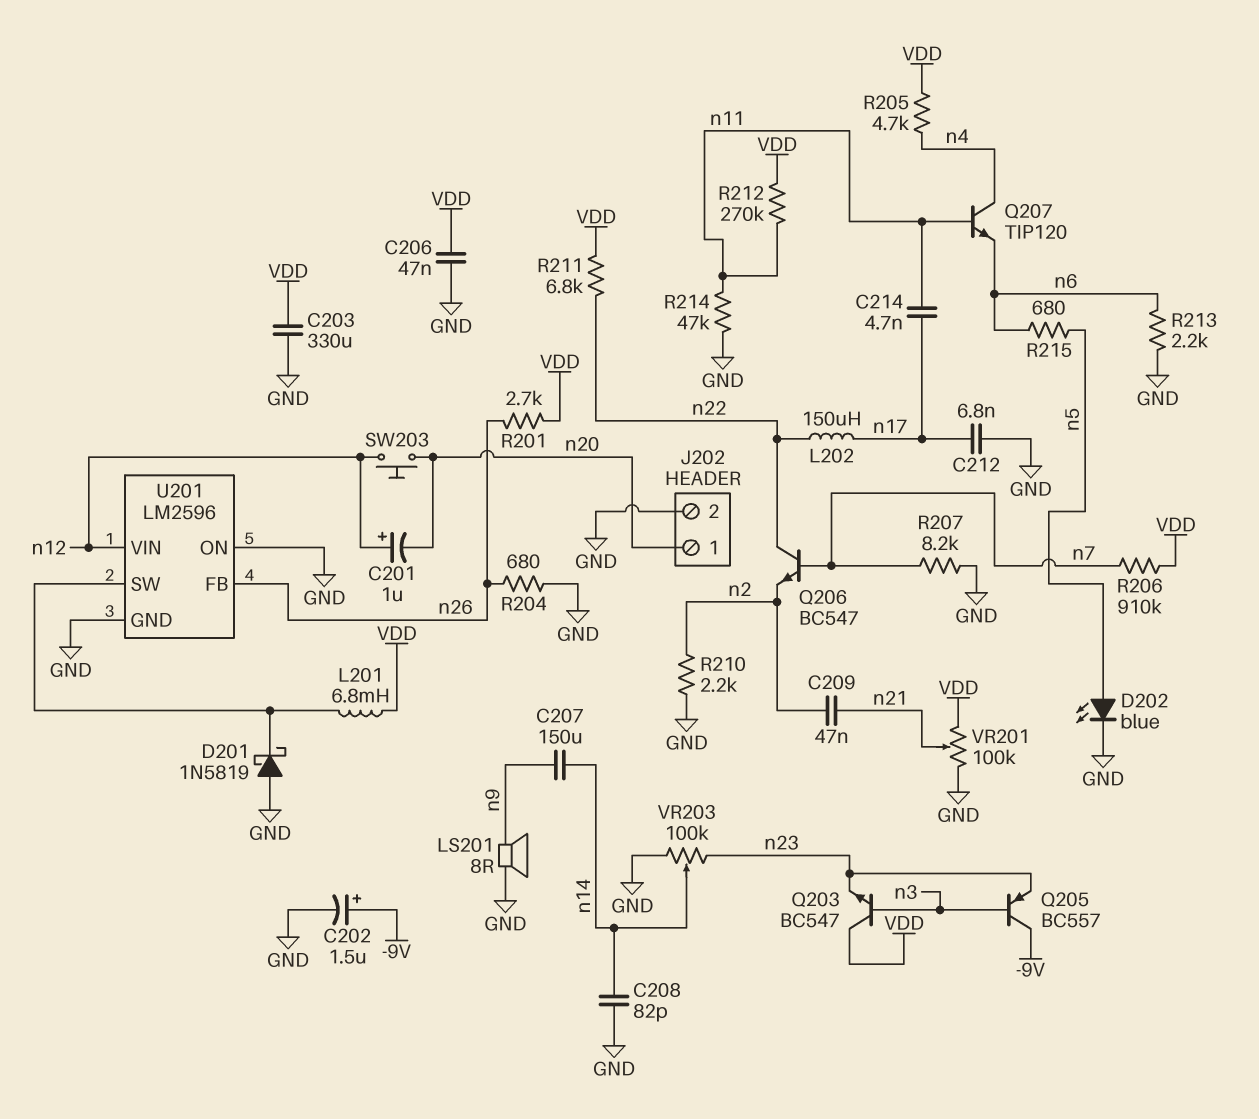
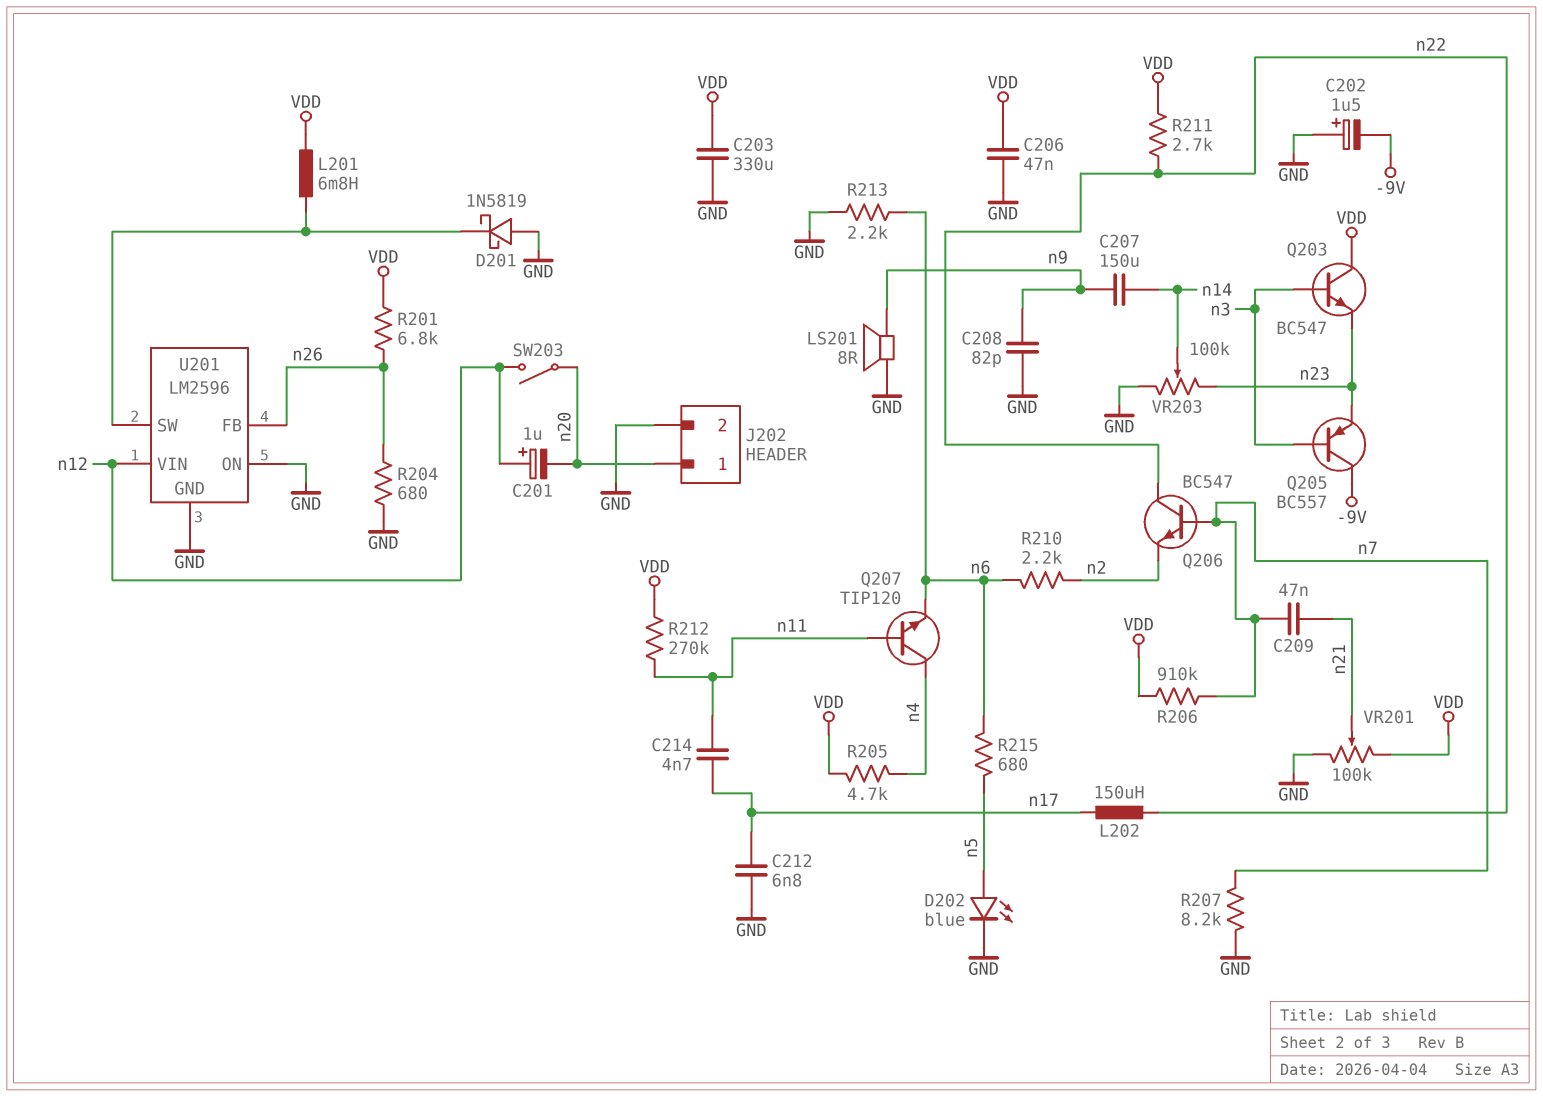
C202: 1.5uF (plus -9V, minus GND) -> 1.5uF (plus GND, minus -9V)
C208: 82pF (GND, n14) -> 82pF (GND, n9)
C209: 47nF (n2, n21) -> 47nF (n7, n21)
R201: 2.7k (VDD, n26) -> 6.8k (VDD, n26)
R210: 2.2k (GND, n2) -> 2.2k (n2, n6)
R211: 6.8k (VDD, n22) -> 2.7k (VDD, n22)
R214: 47k (GND, n11) -> none
SW203: button (n12, n20) -> switch (n12, n20)

